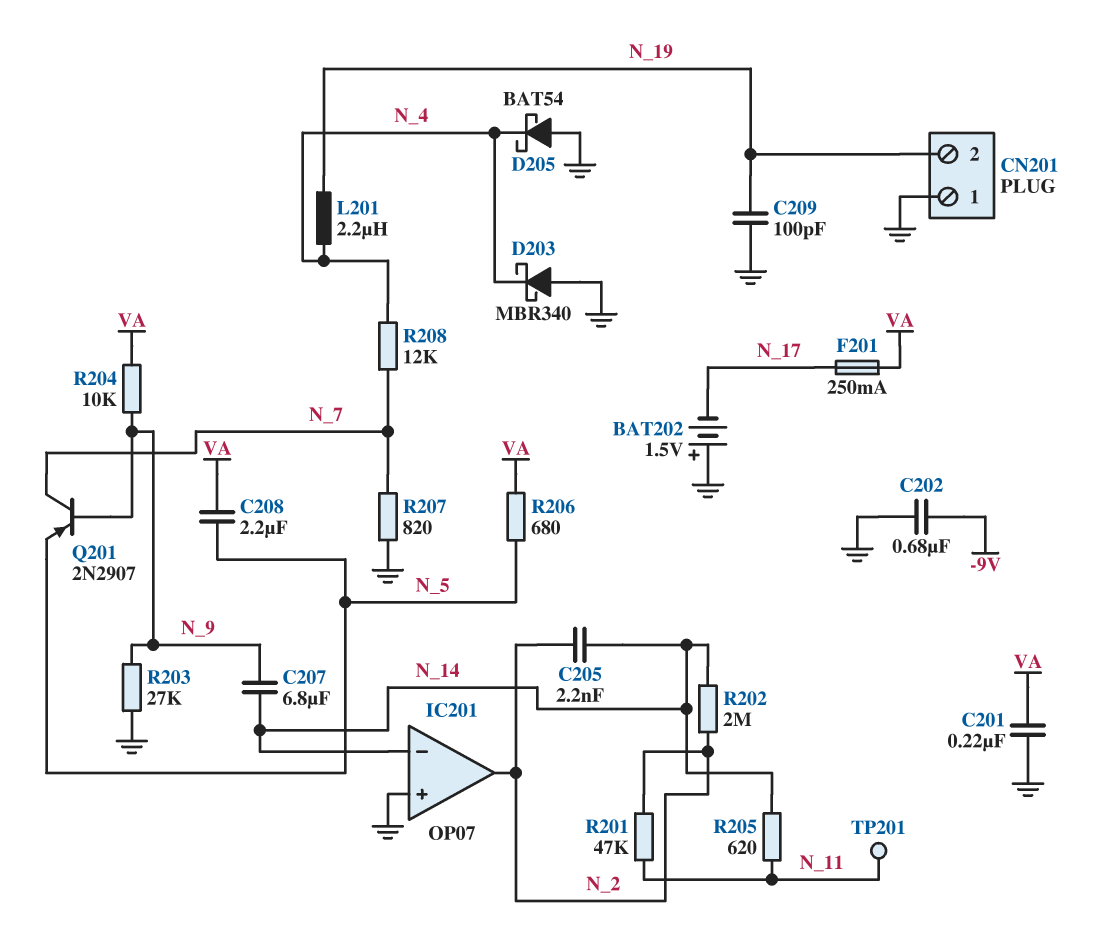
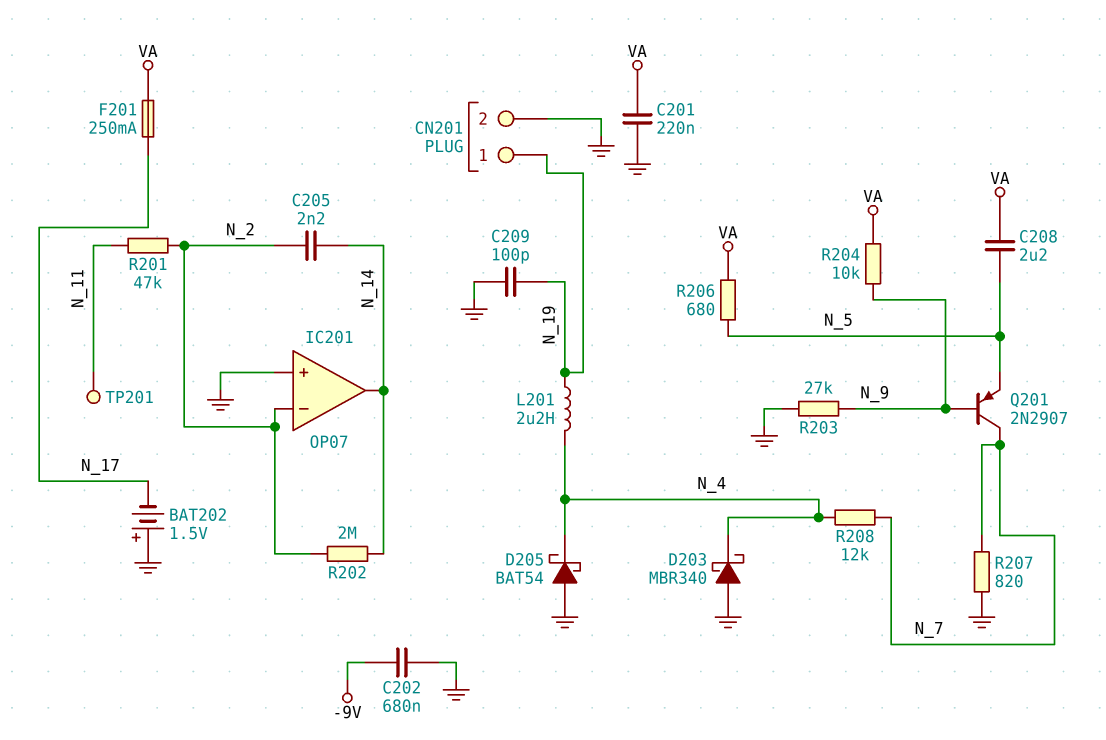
C207: 6.8uF (N_9, N_14) -> none
CN201 pin 1: GND -> N_19
CN201 pin 2: N_19 -> GND
IC201 pin in-: N_14 -> N_2
IC201 pin out: N_2 -> N_14
R205: 620 (N_11, N_14) -> none

